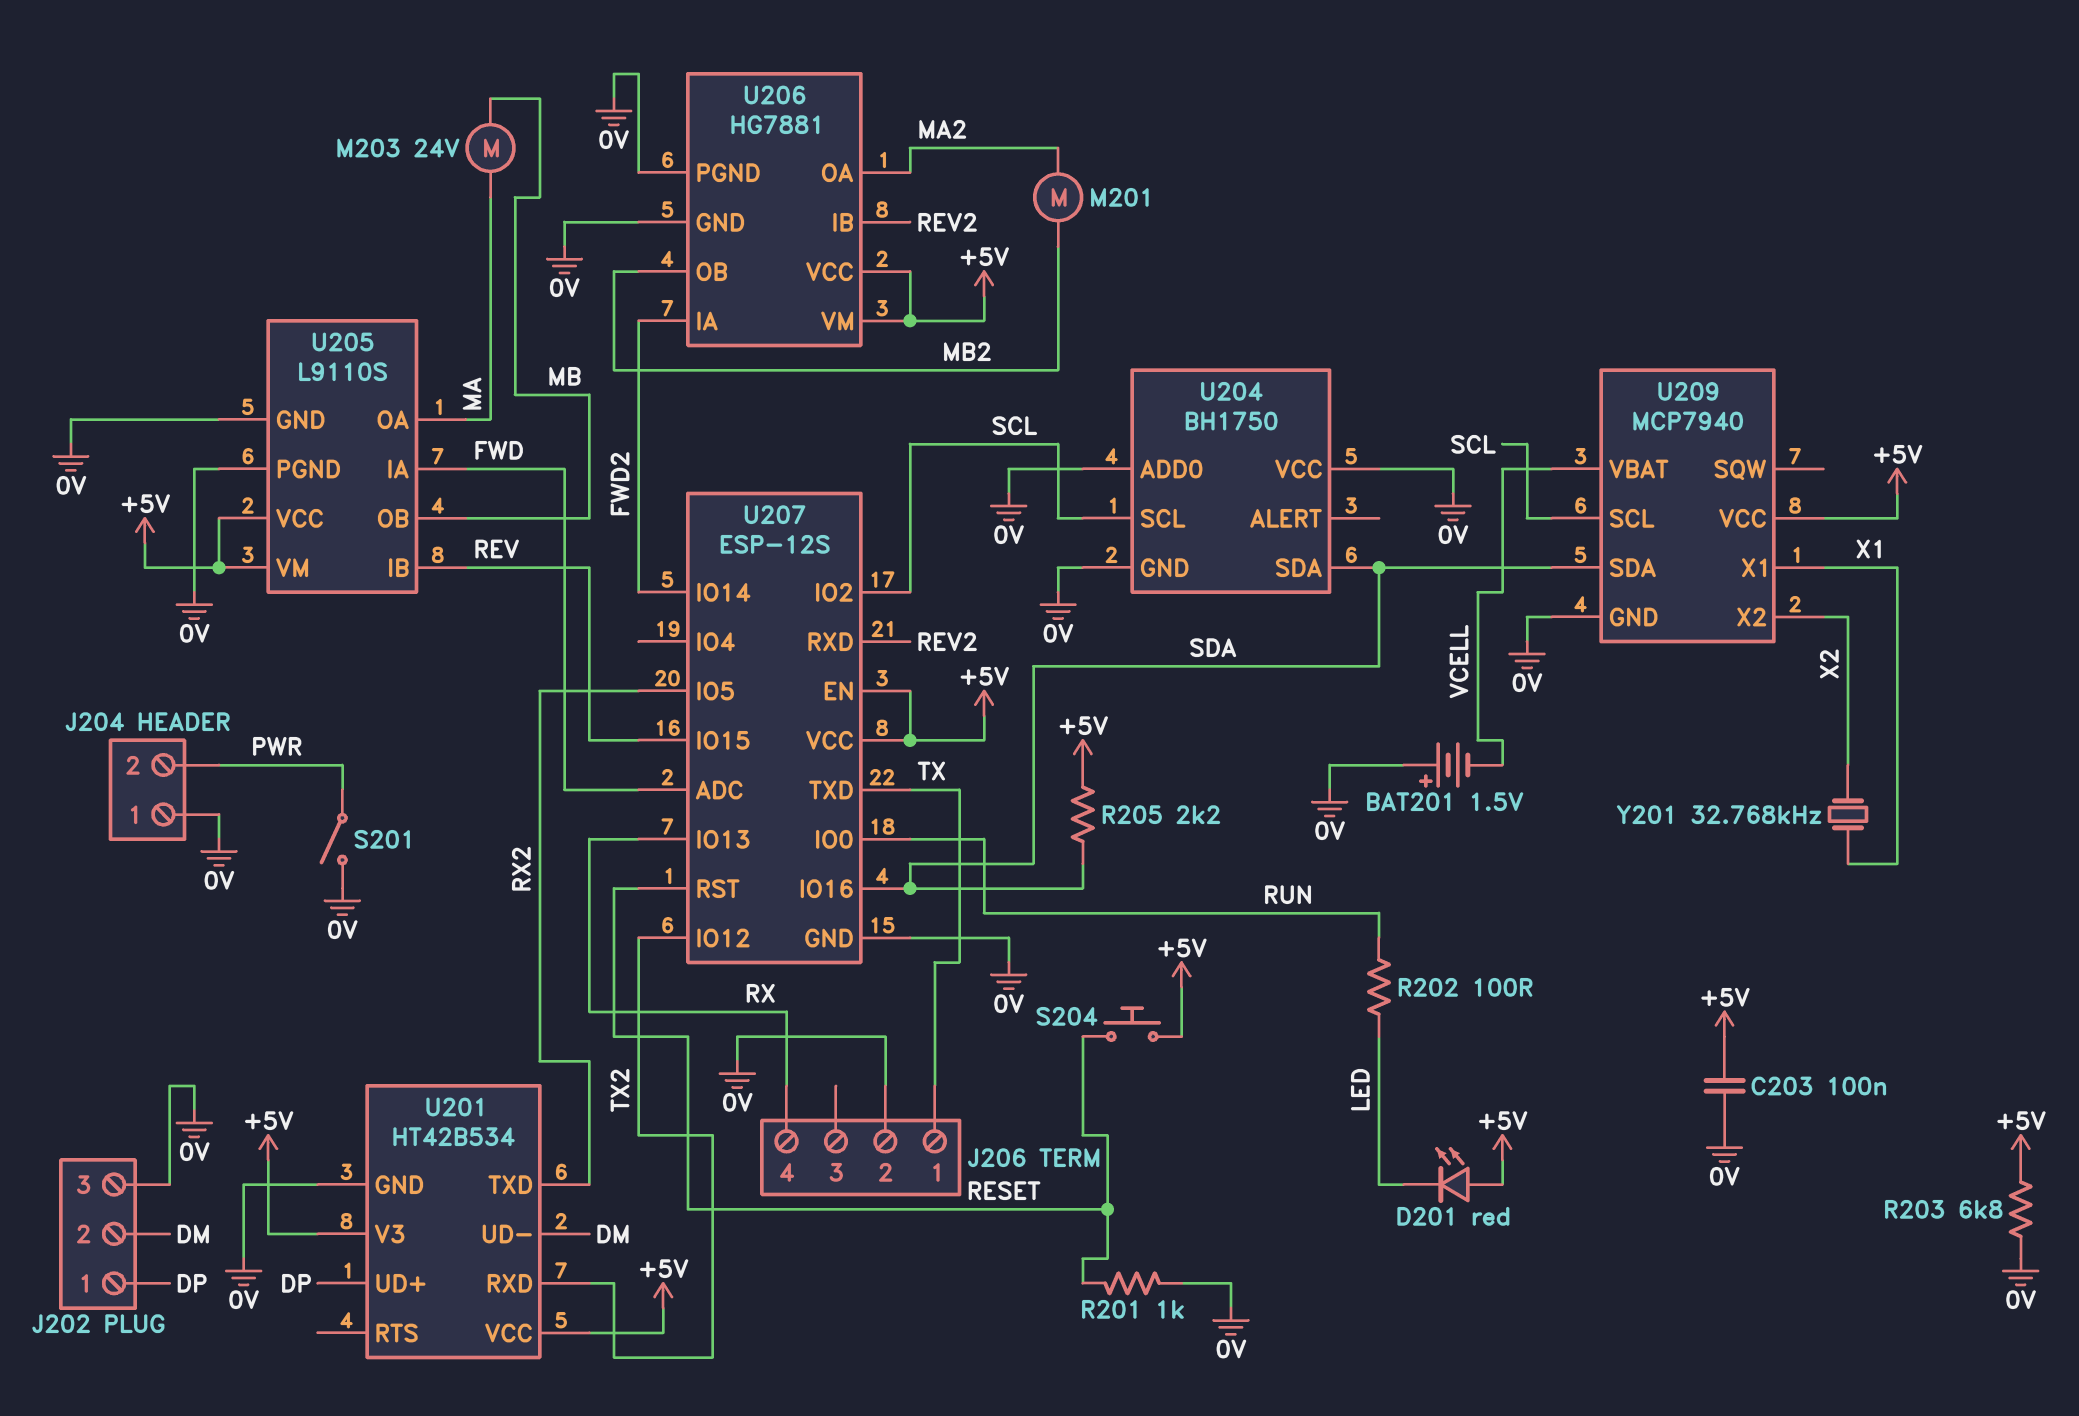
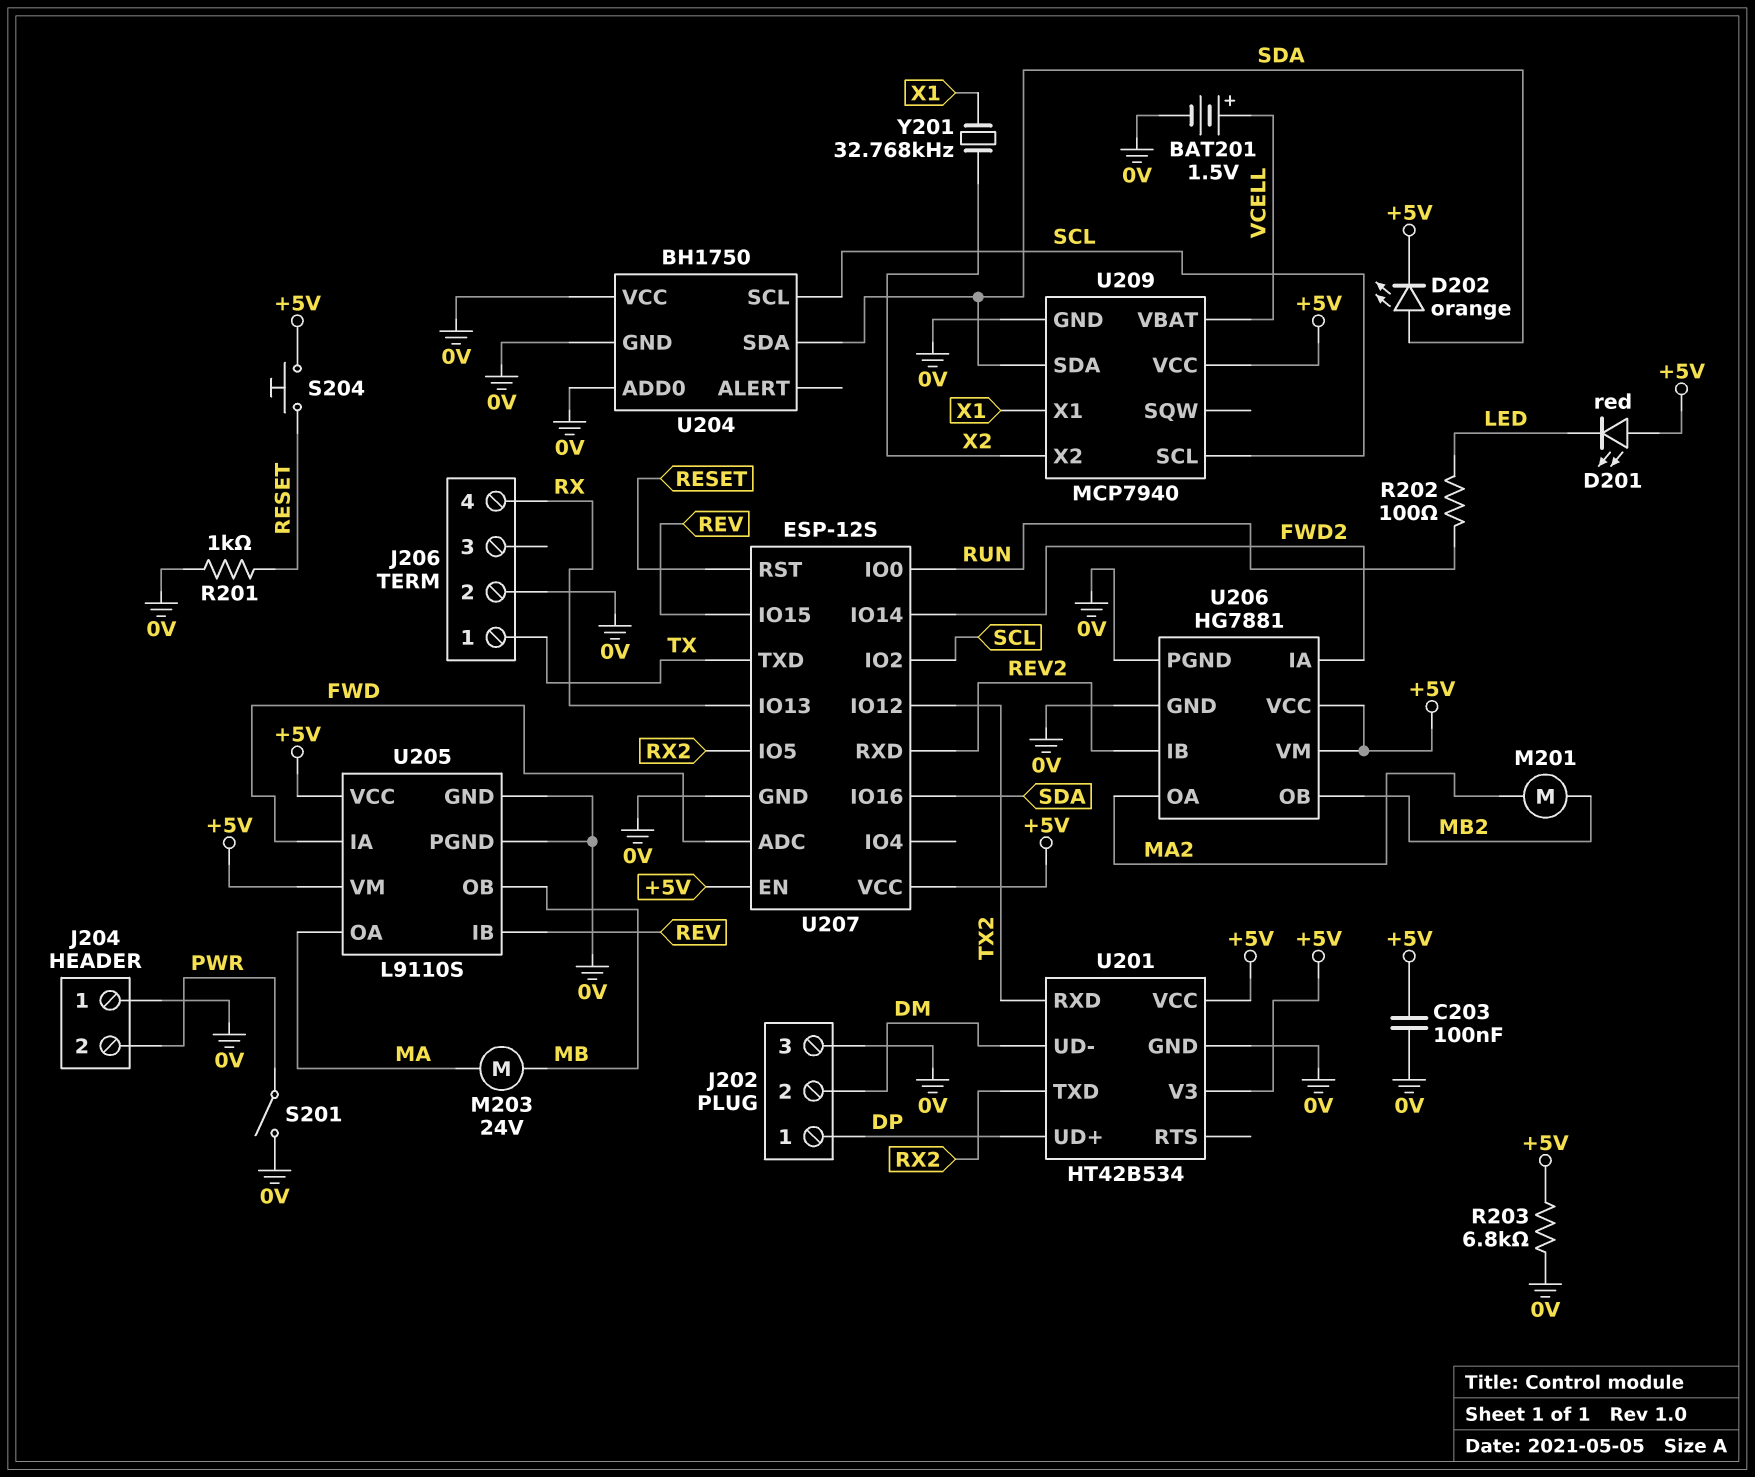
BAT201: 1.5V (plus 0V, minus VCELL) -> 1.5V (plus VCELL, minus 0V)
D202: none -> LED orange (A SDA, K +5V)
R205: 2.2k (+5V, SDA) -> none

